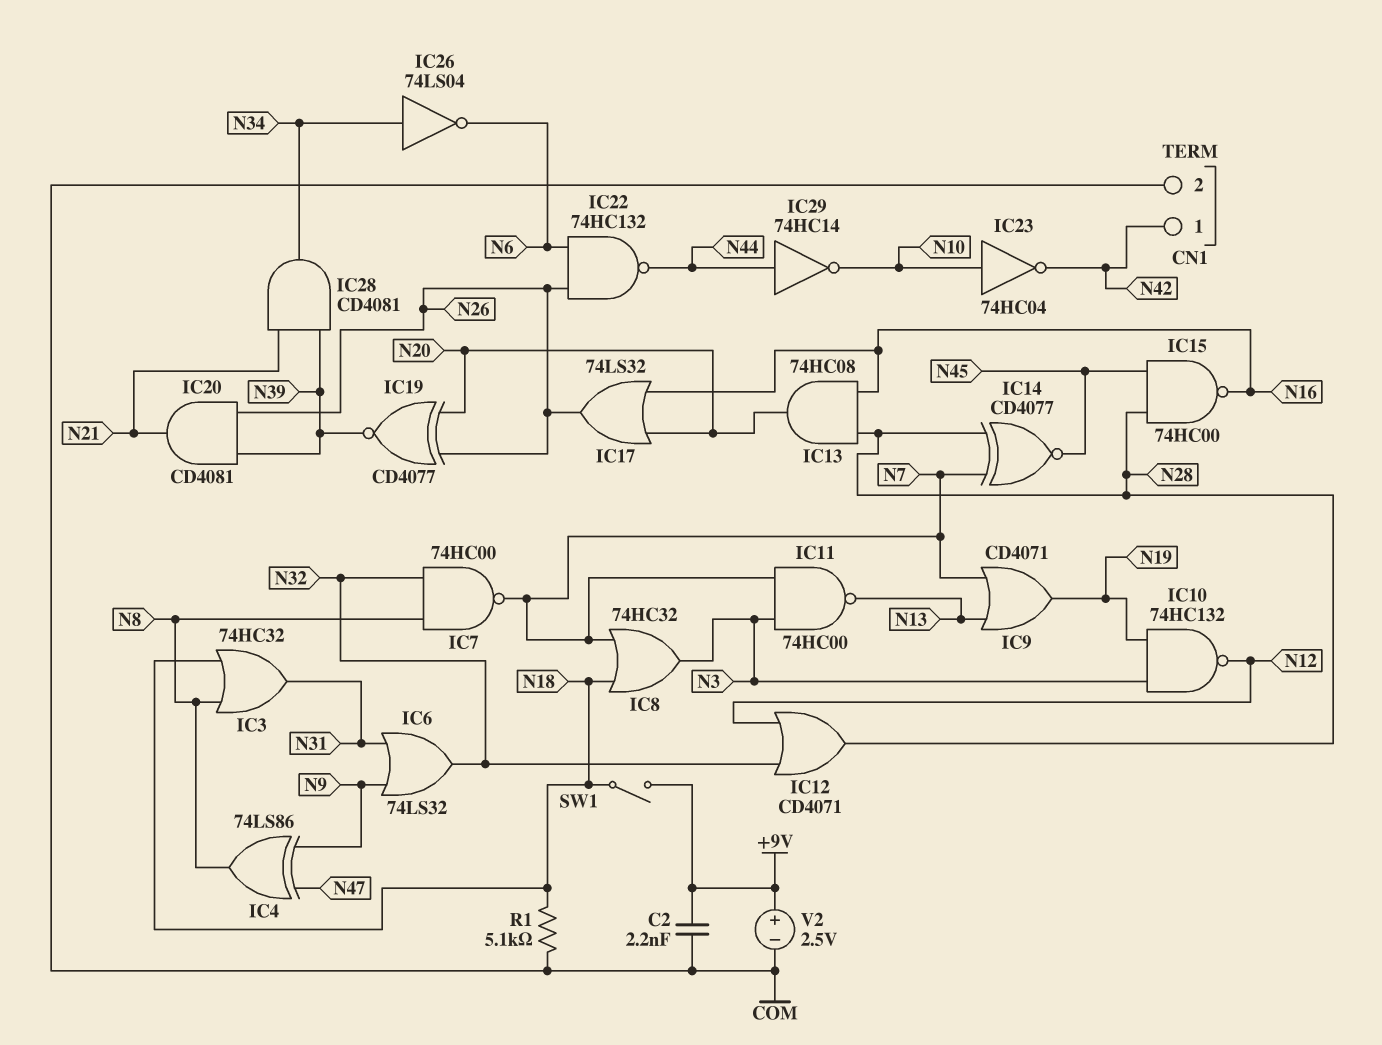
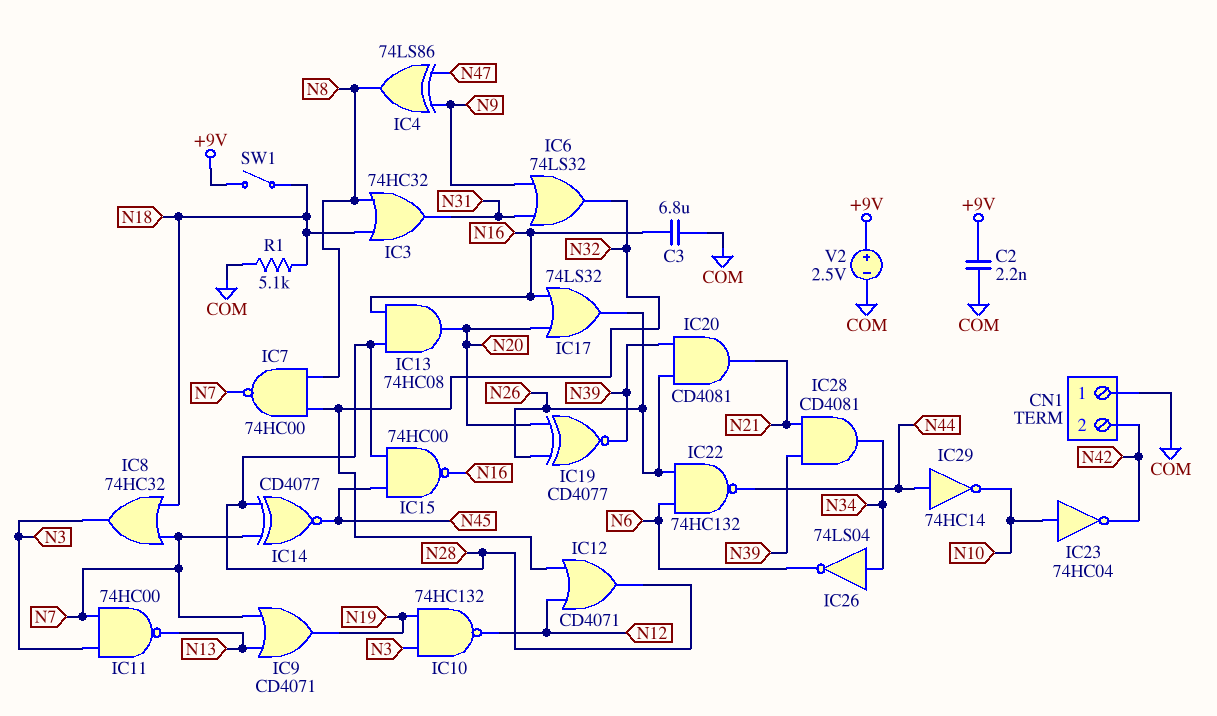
C3: none -> 6.8uF (COM, N16)
CN1 pin 1: N42 -> COM
CN1 pin 2: COM -> N42

